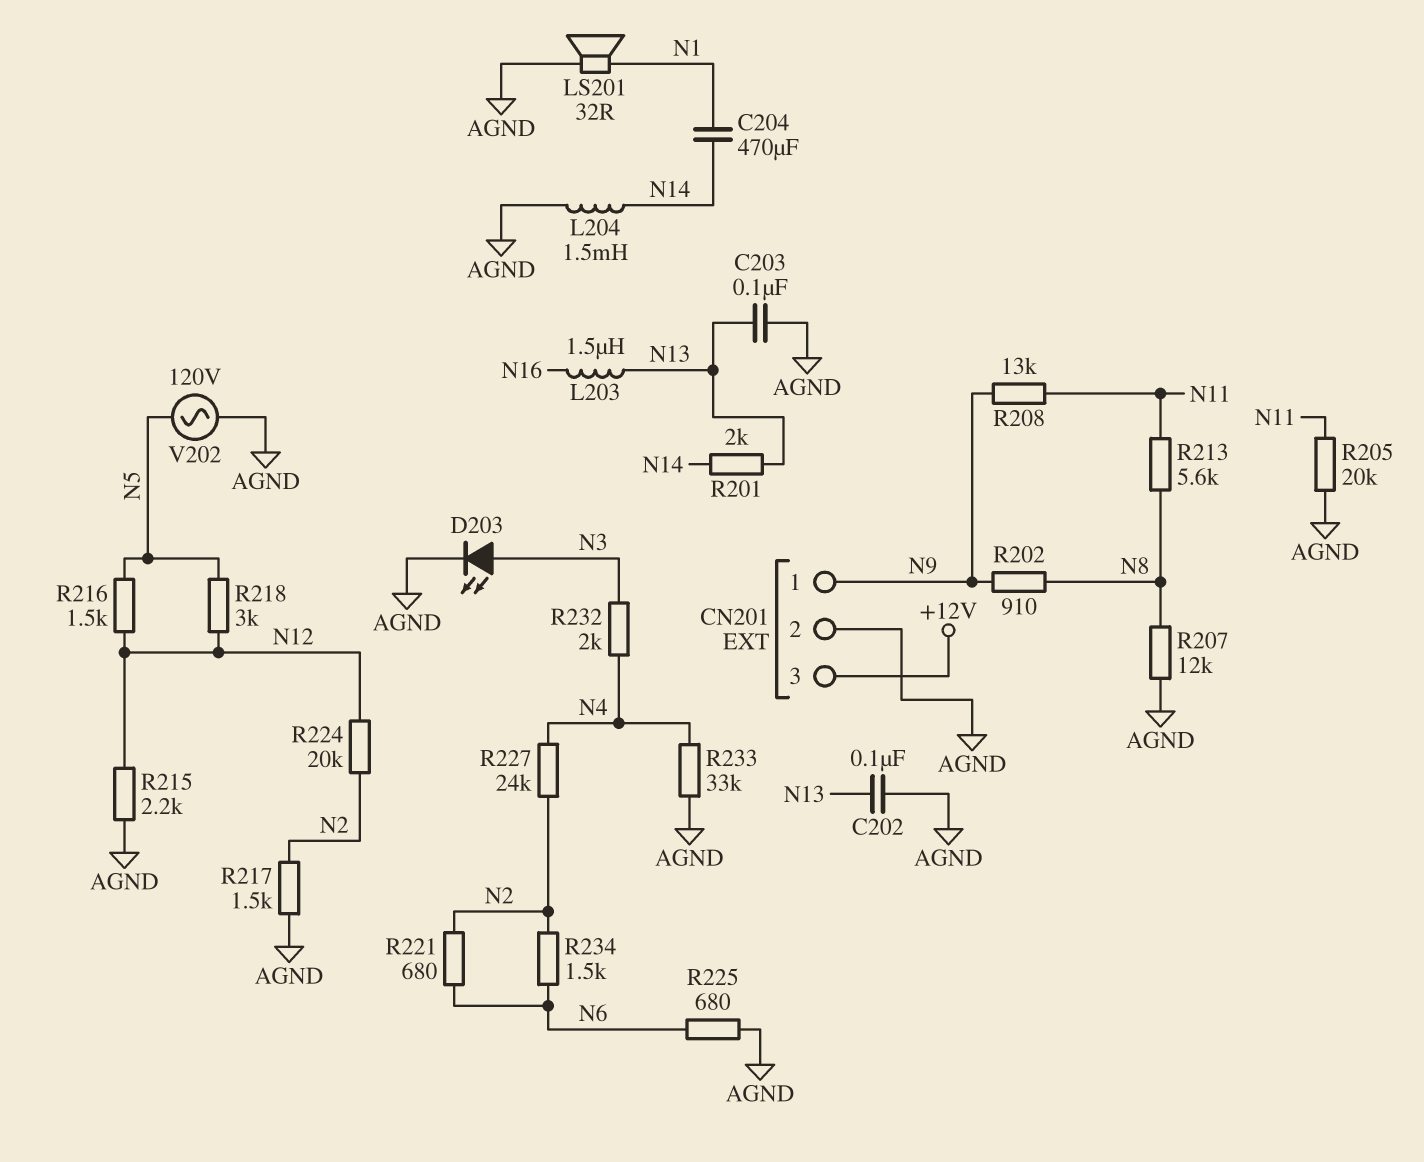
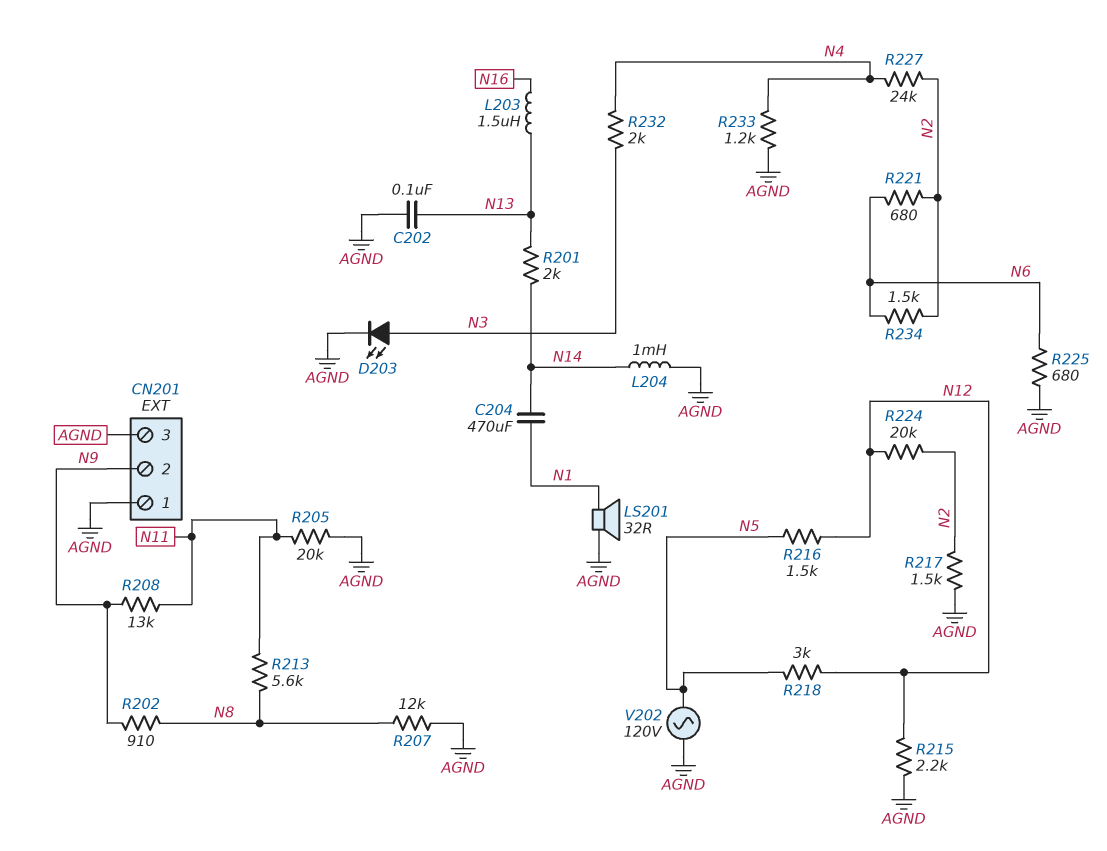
C203: 100nF (AGND, N13) -> none
CN201 pin 1: N9 -> AGND
CN201 pin 2: AGND -> N9
CN201 pin 3: +12V -> AGND
L204: 1.5mH (AGND, N14) -> 1mH (AGND, N14)
R233: 33k (AGND, N4) -> 1.2k (AGND, N4)

